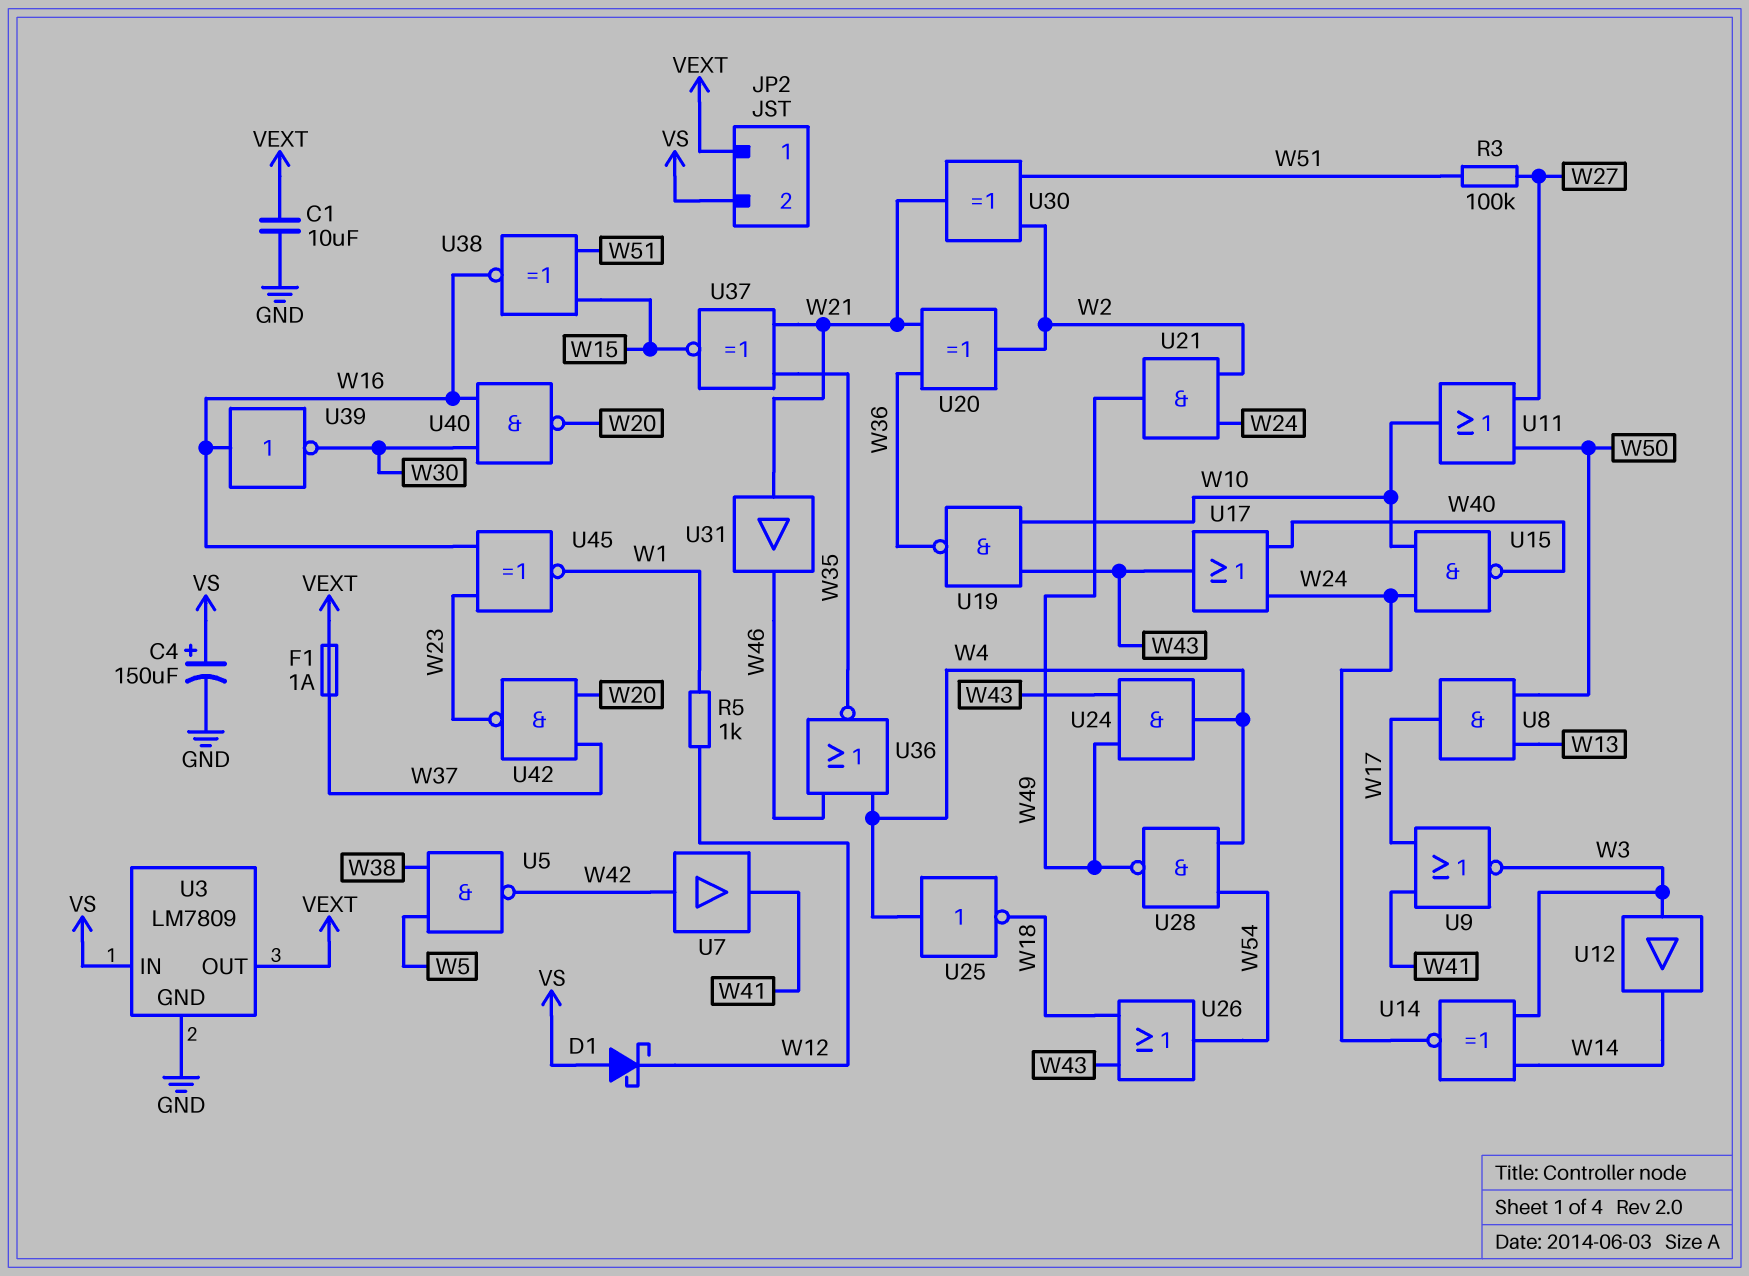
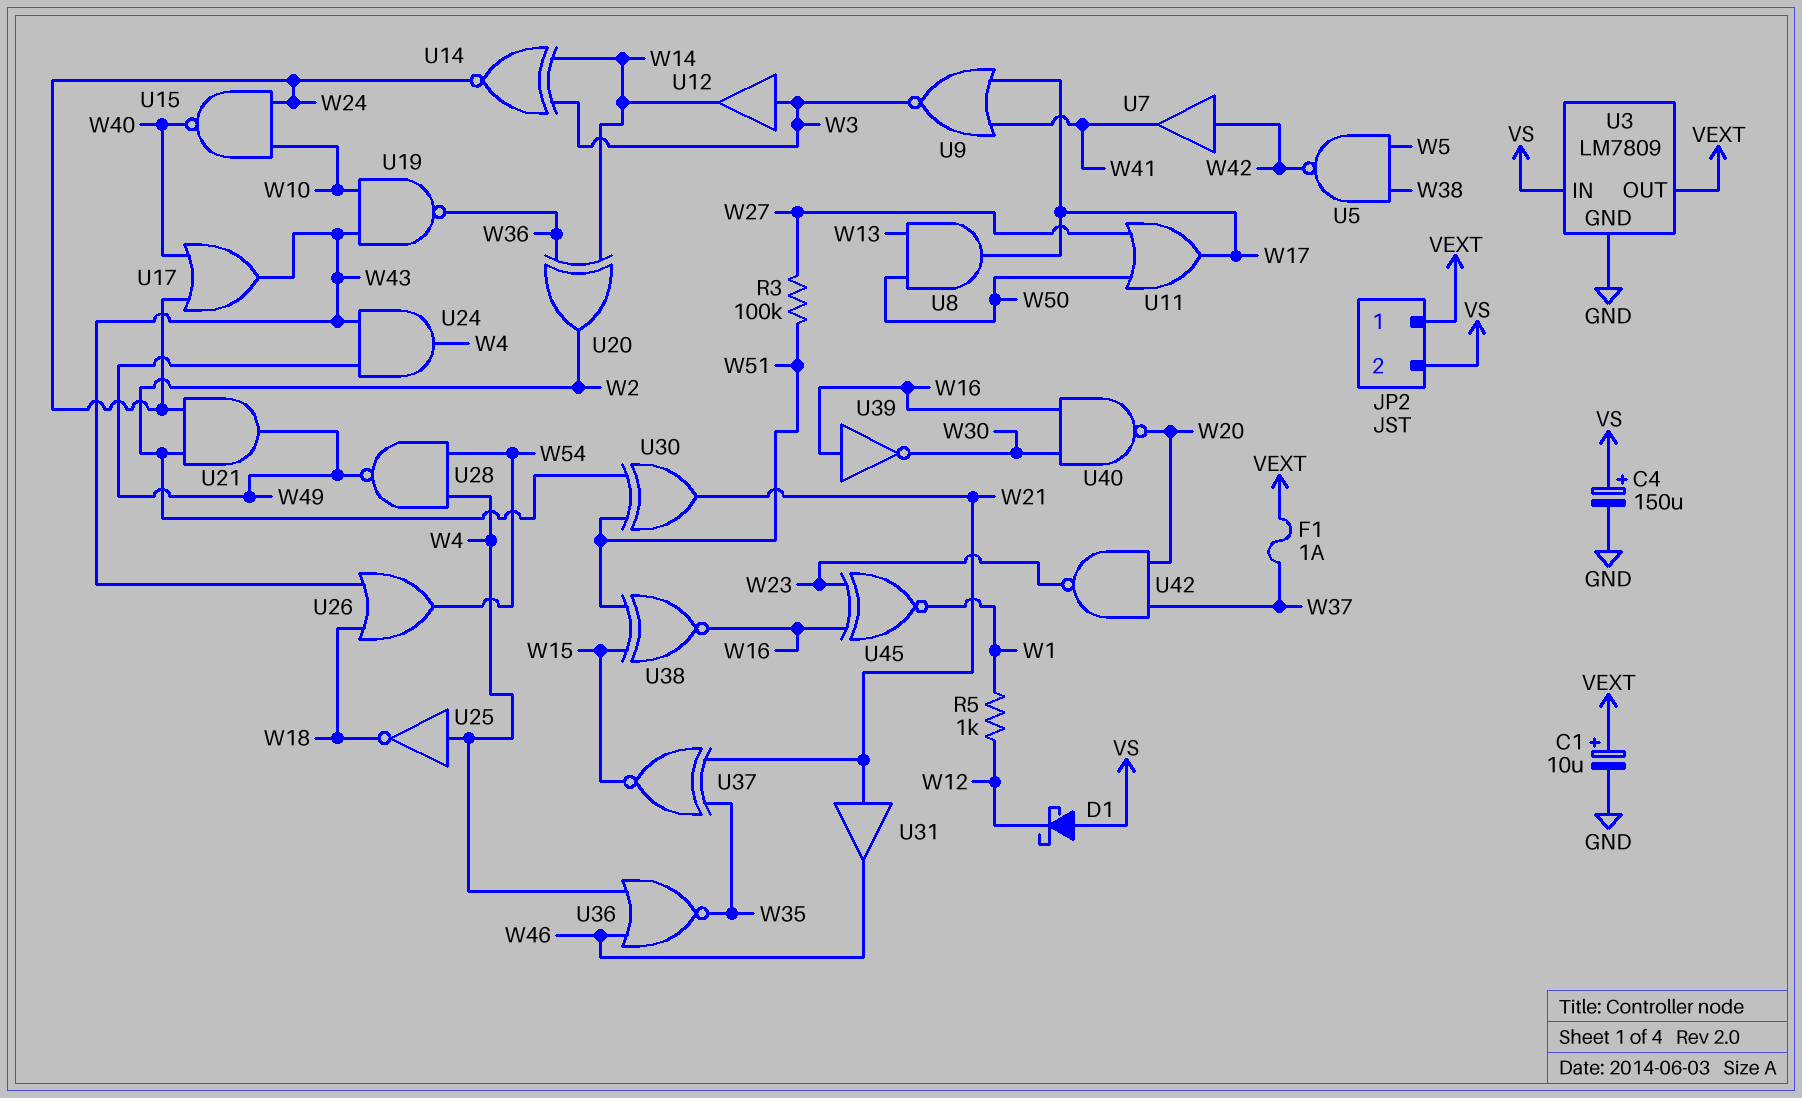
C1: 10uF (GND, VEXT) -> 10uF (plus VEXT, minus GND)
U11: OR (in W27, in W50, out W10) -> OR (in W27, in W50, out W17)
U20: XOR (in W21, in W36, out W2) -> XOR (in W14, in W36, out W2)

